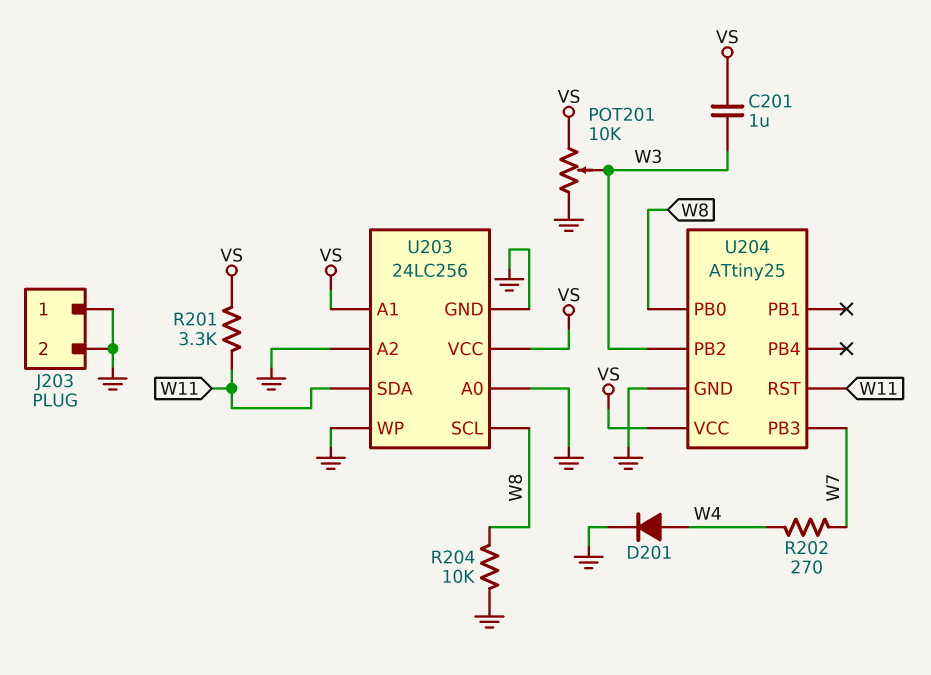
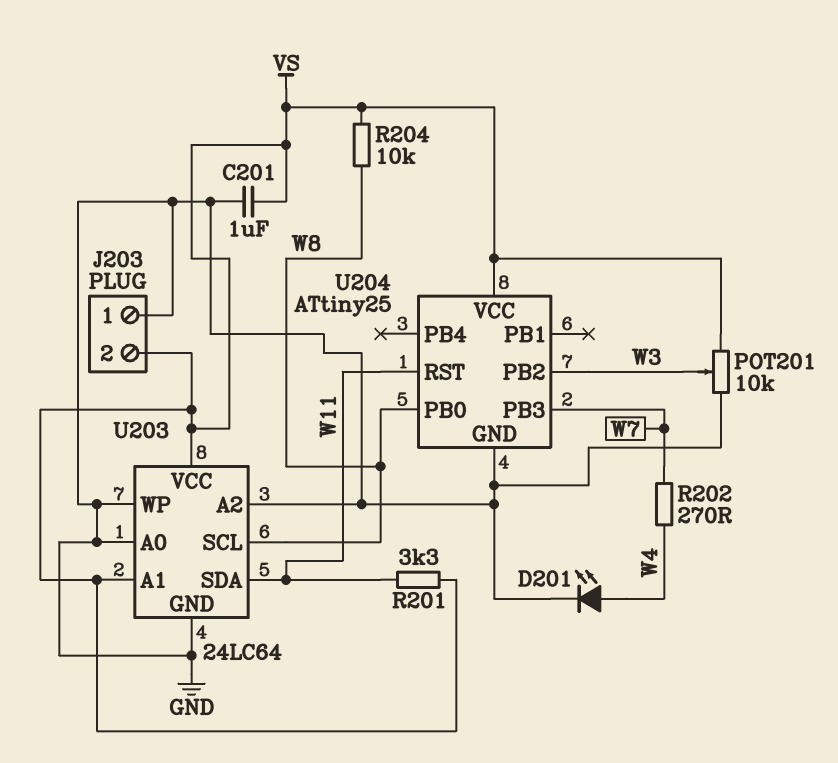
C201: 1uF (VS, W3) -> 1uF (GND, VS)
D201: diode (A W4, K GND) -> LED (A W4, K GND)
J203 pin 2: GND -> VS
R204: 10k (GND, W8) -> 10k (VS, W8)
U203: 24LC256 -> 24LC64

